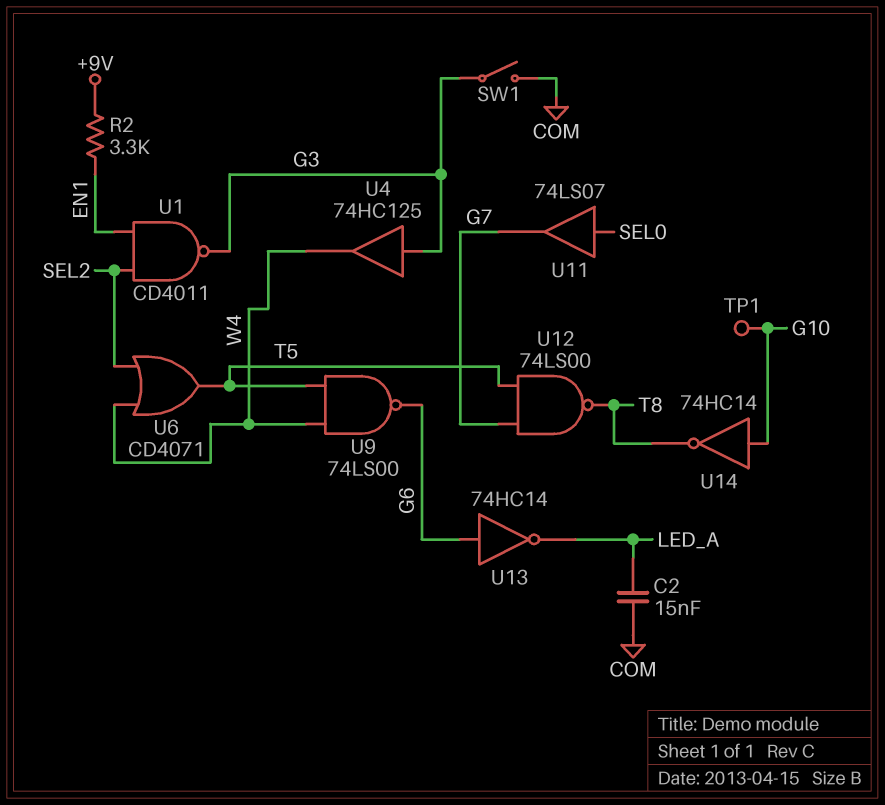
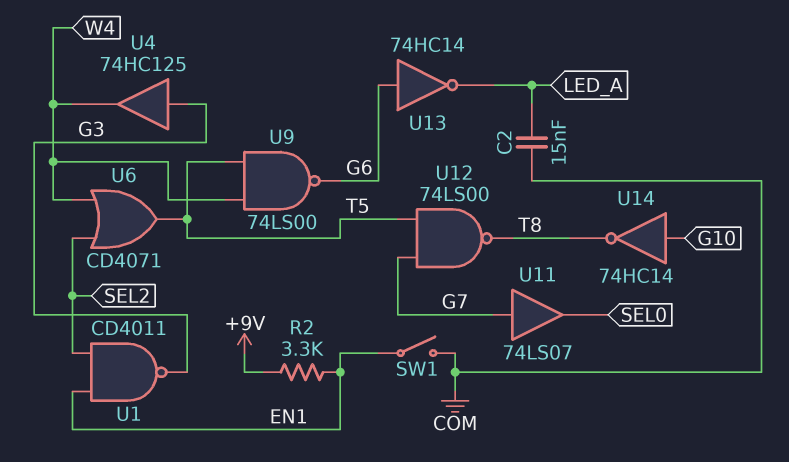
SW1: switch (COM, G3) -> switch (COM, EN1)
TP1: test point (G10) -> none
U11: buffer 74LS07 (in SEL0, out G7) -> buffer 74LS07 (in G7, out SEL0)

